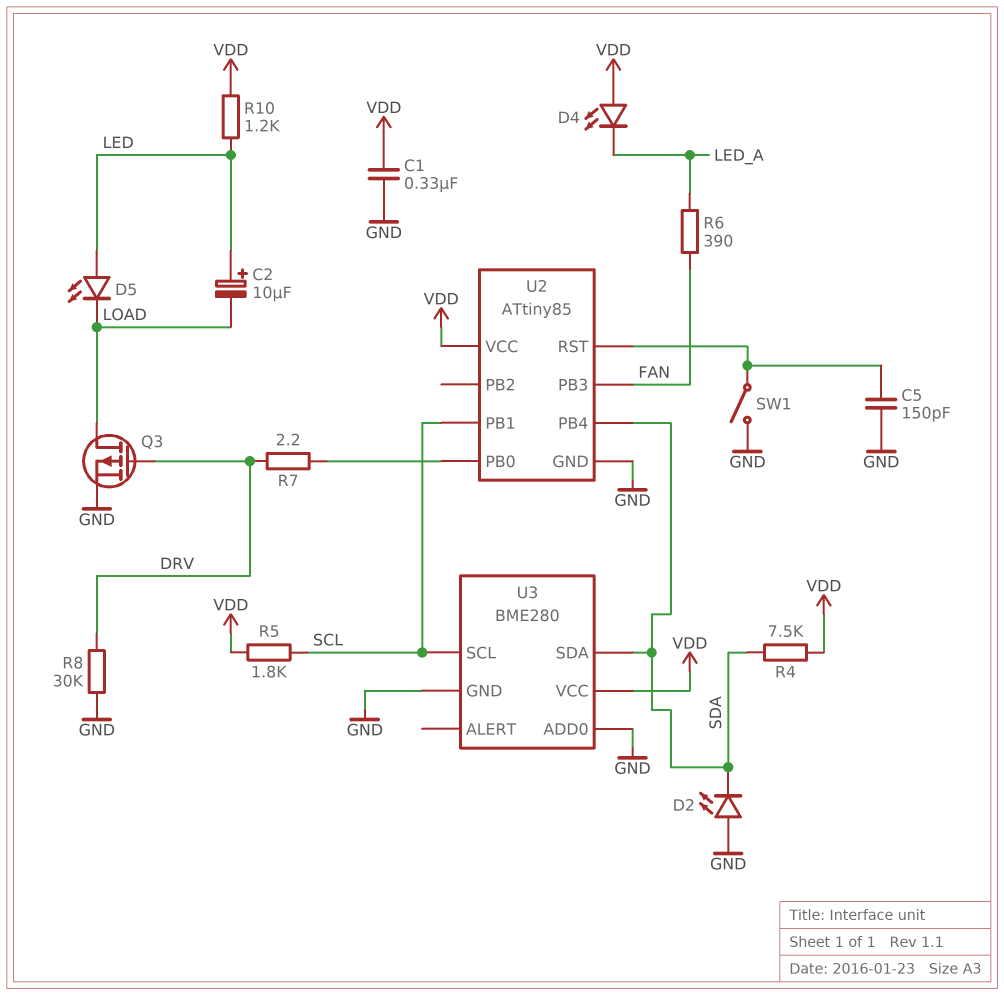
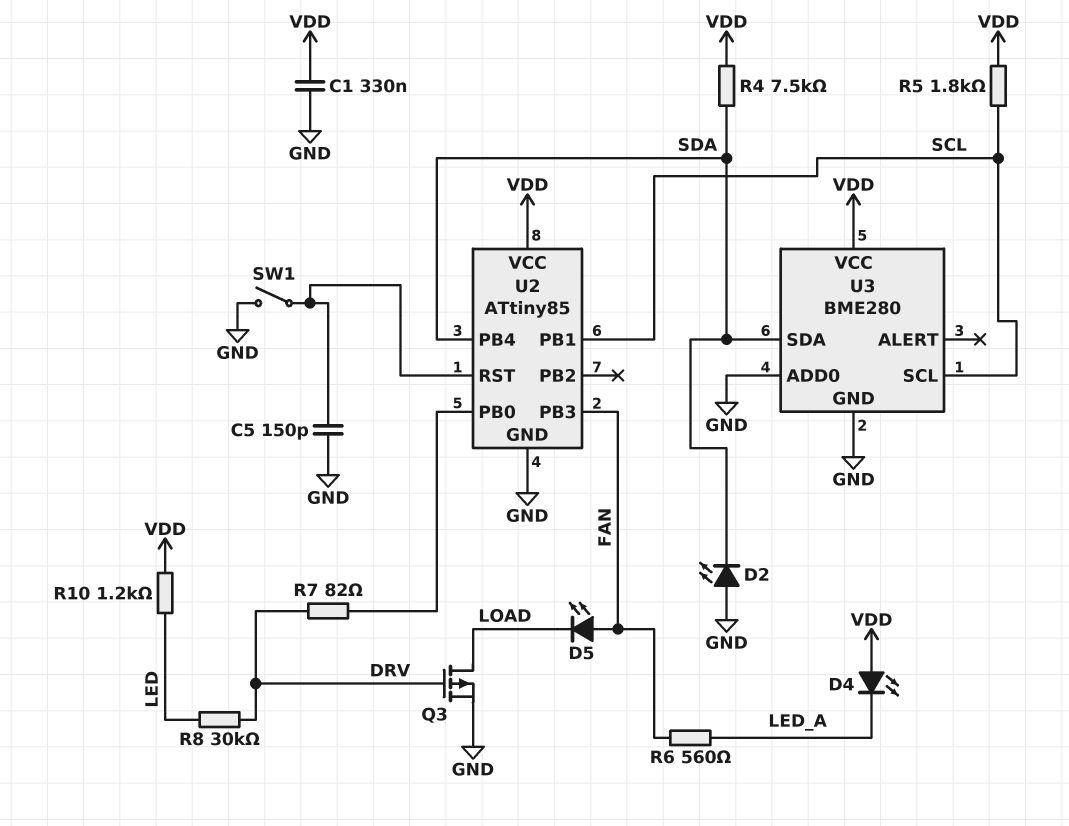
C2: 10uF (plus LED, minus LOAD) -> none
D5: LED (A LED, K LOAD) -> LED (A FAN, K LOAD)
R6: 390 (FAN, LED_A) -> 560 (FAN, LED_A)
R7: 2.2 (DRV, U2/PB0) -> 82 (DRV, U2/PB0)
R8: 30k (DRV, GND) -> 30k (DRV, LED)

